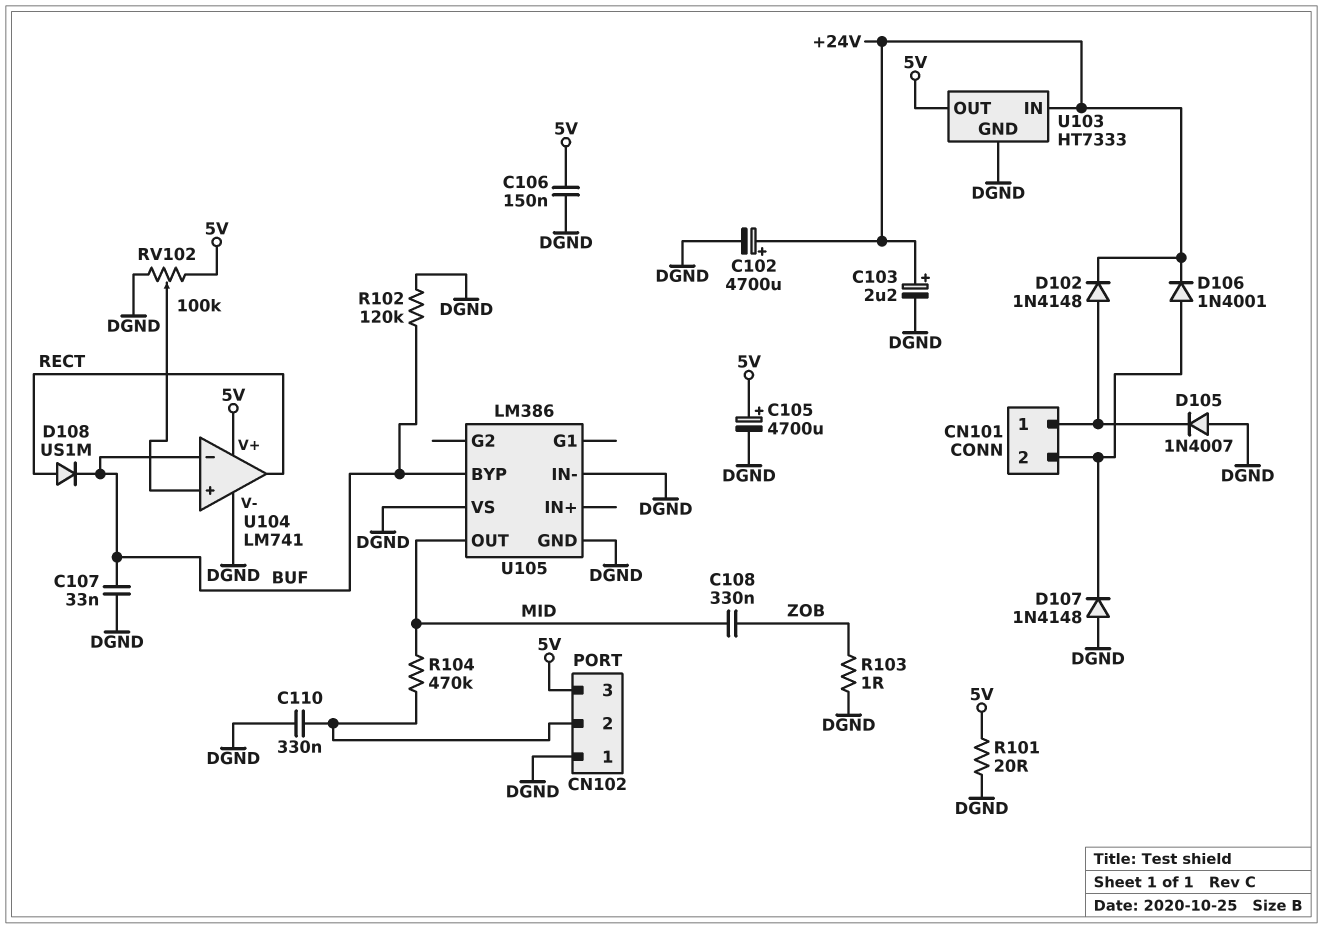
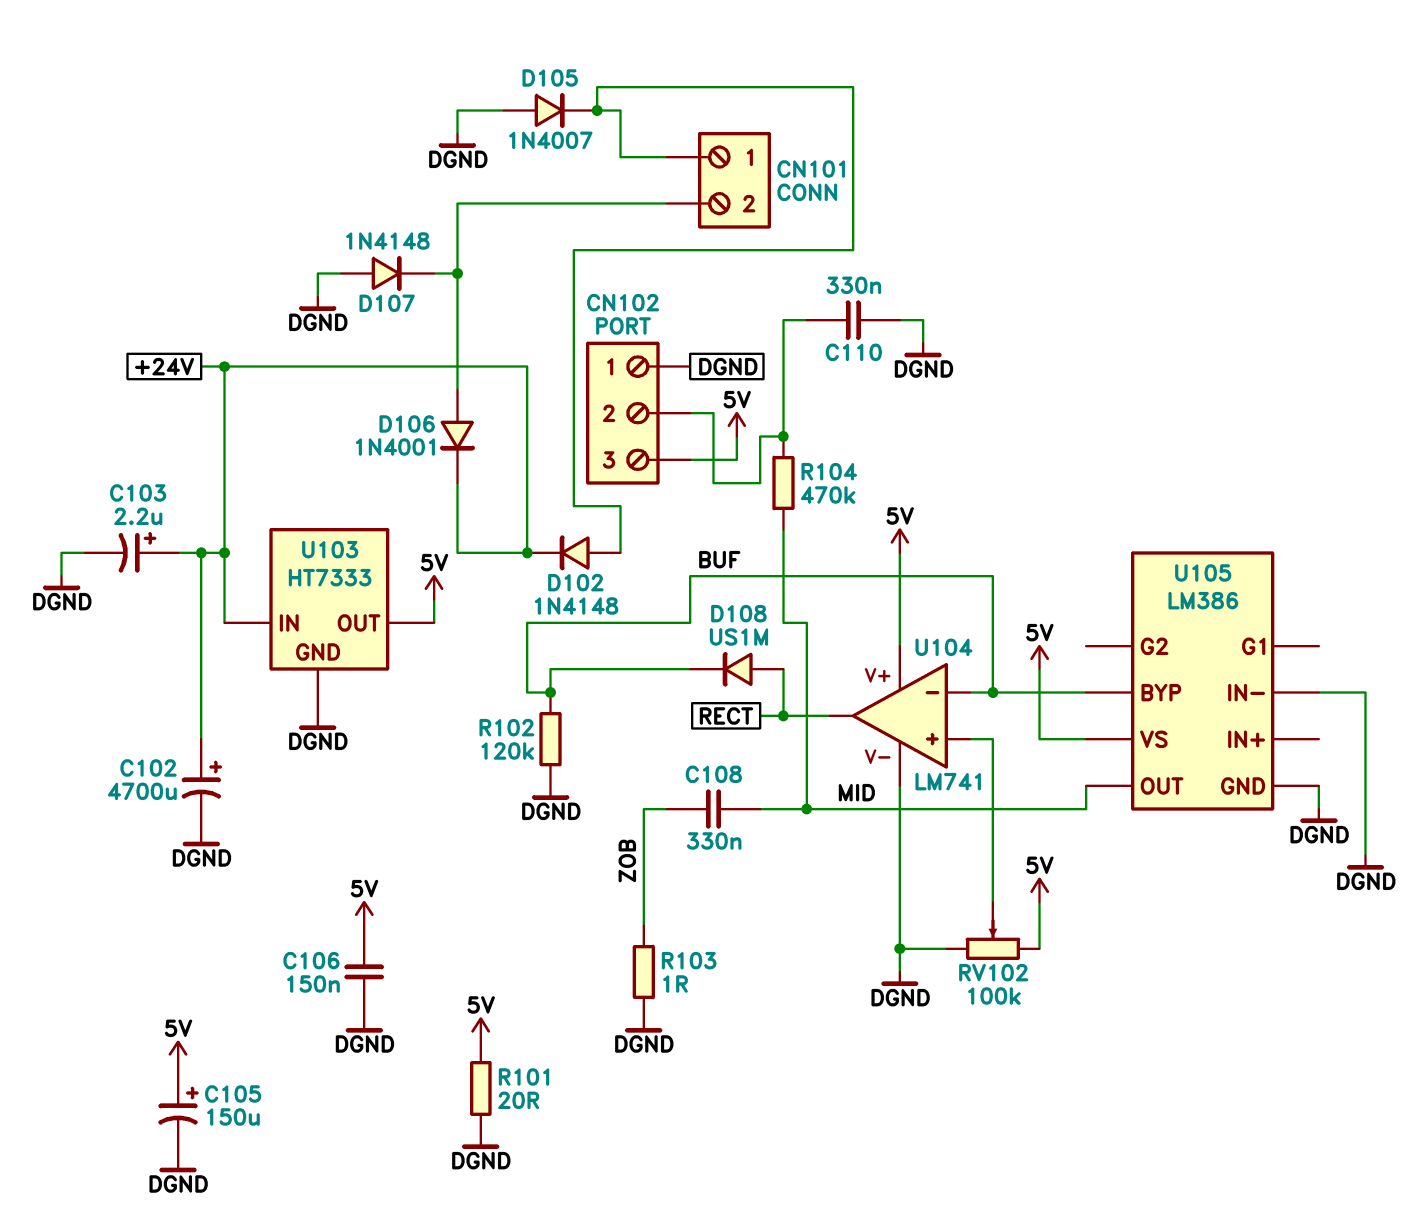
C105: 4700uF (plus 5V, minus DGND) -> 150uF (plus 5V, minus DGND)
C107: 33nF (BUF, DGND) -> none
U105 pin VS: DGND -> 5V

